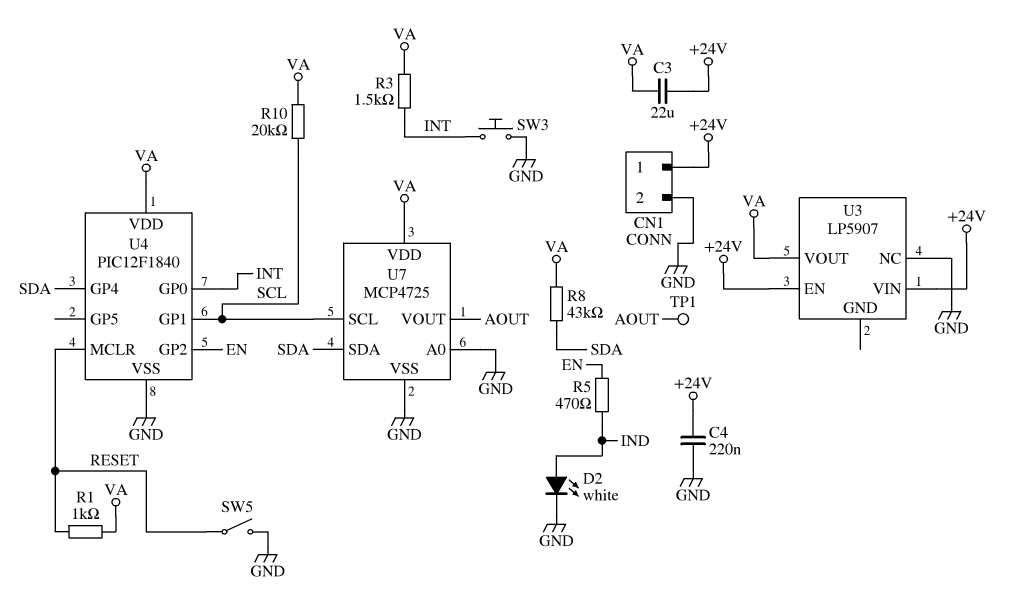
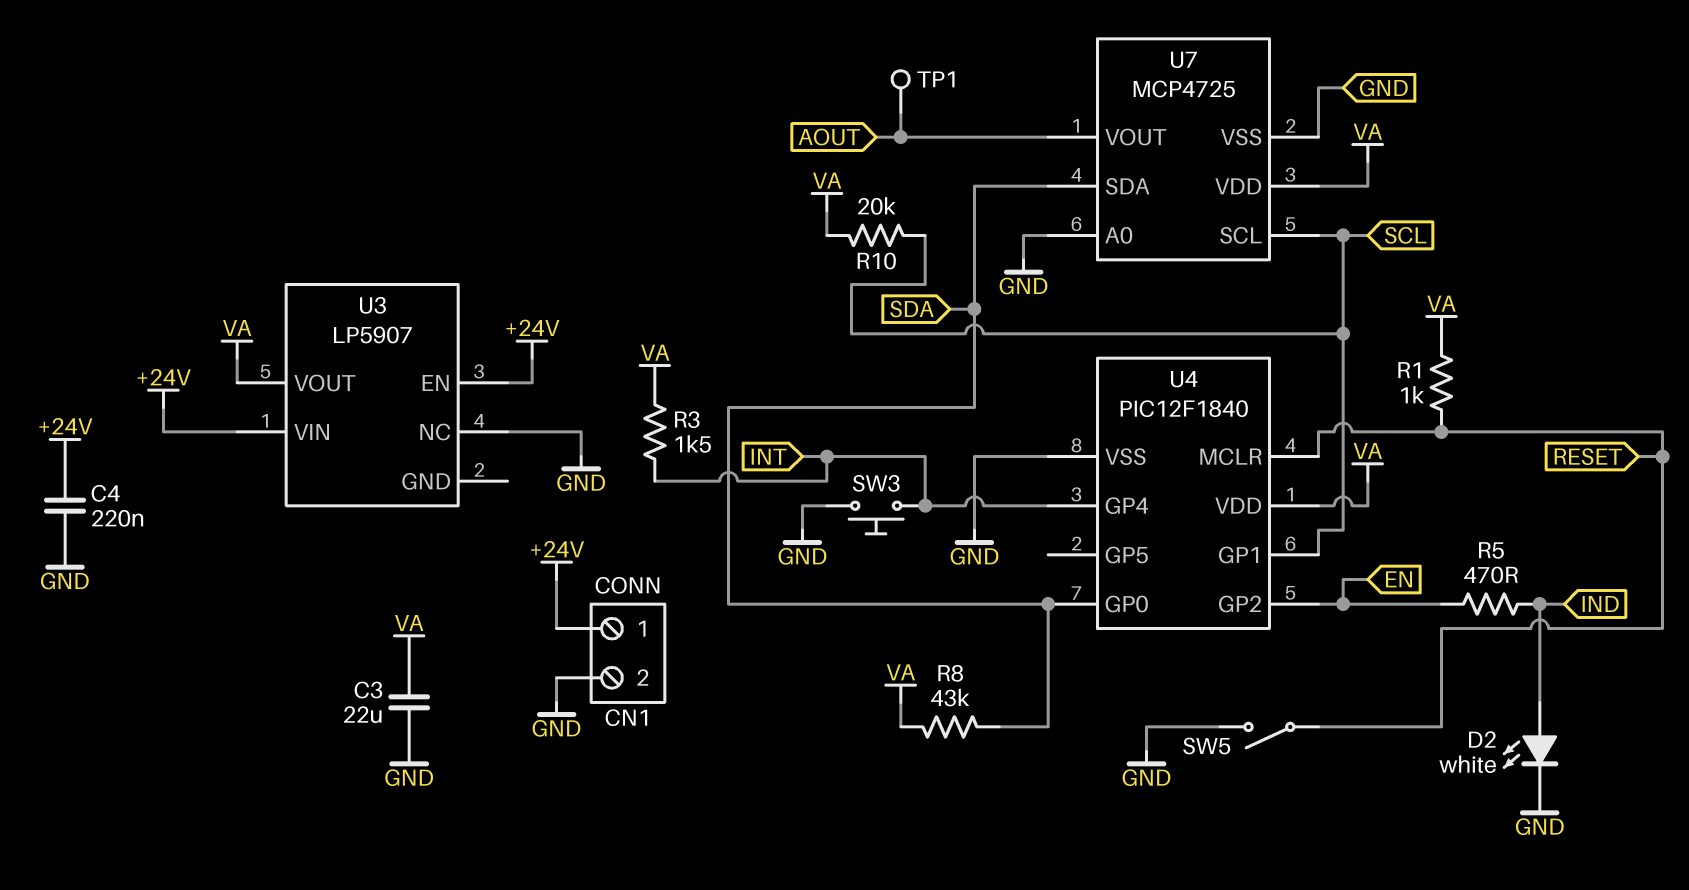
C3: 22uF (+24V, VA) -> 22uF (GND, VA)
U4 pin GP0: INT -> SDA
U4 pin GP4: SDA -> INT

